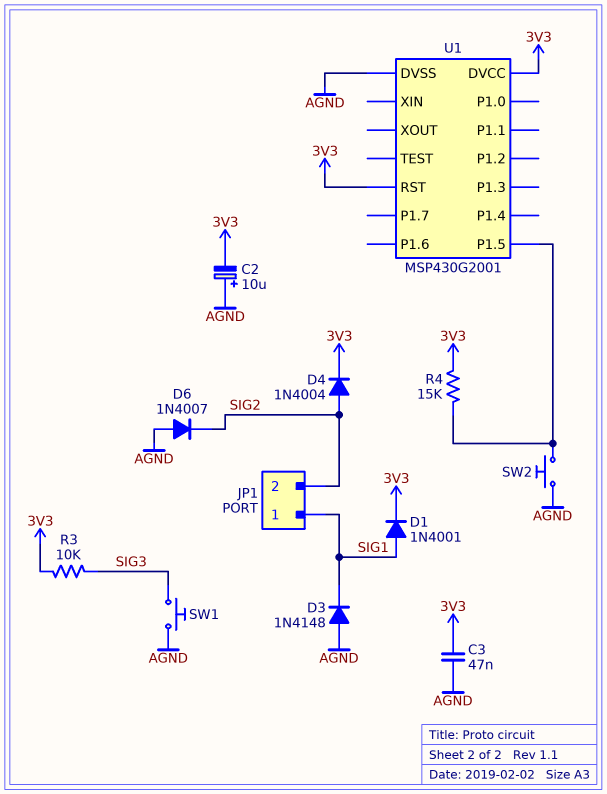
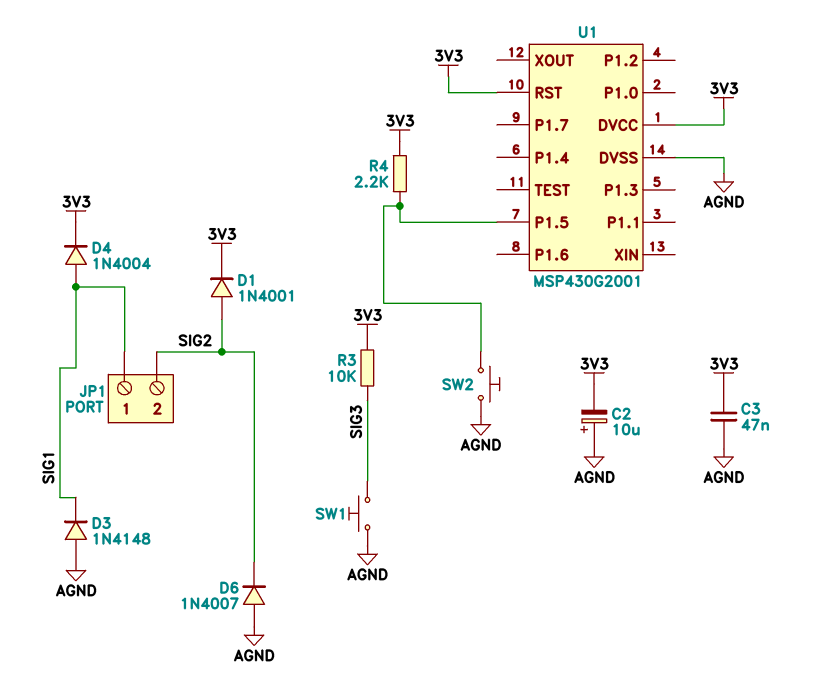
D1: diode 1N4001 (A SIG1, K 3V3) -> diode 1N4001 (A SIG2, K 3V3)
D4: diode 1N4004 (A SIG2, K 3V3) -> diode 1N4004 (A SIG1, K 3V3)
R4: 15k (3V3, U1/P1.5) -> 2.2k (3V3, U1/P1.5)

